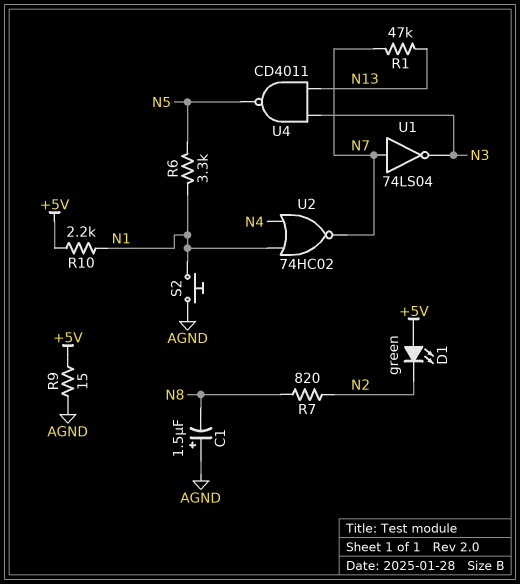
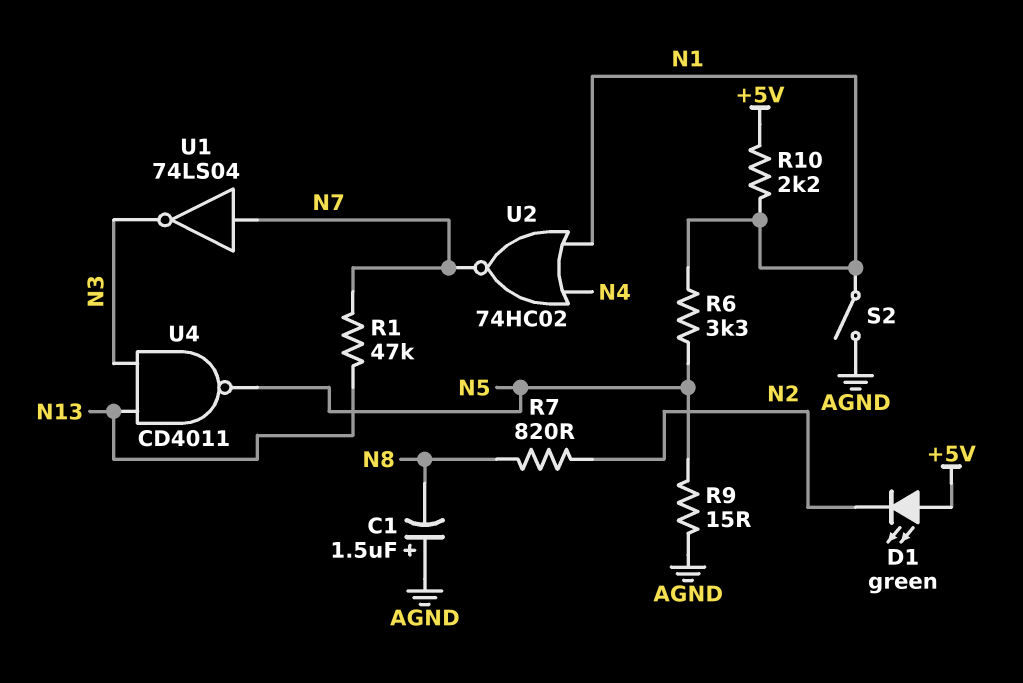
R9: 15 (+5V, AGND) -> 15 (AGND, N5)
S2: button (AGND, N1) -> switch (AGND, N1)

